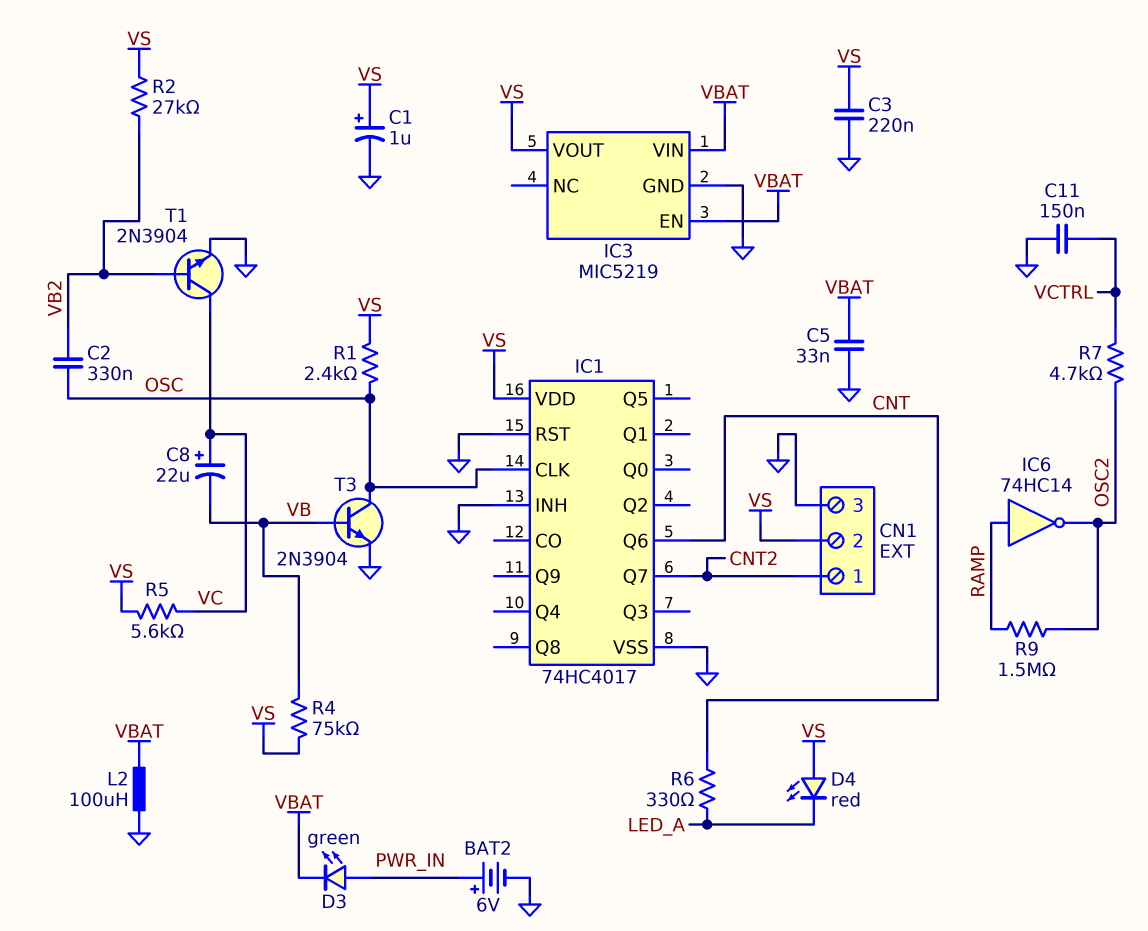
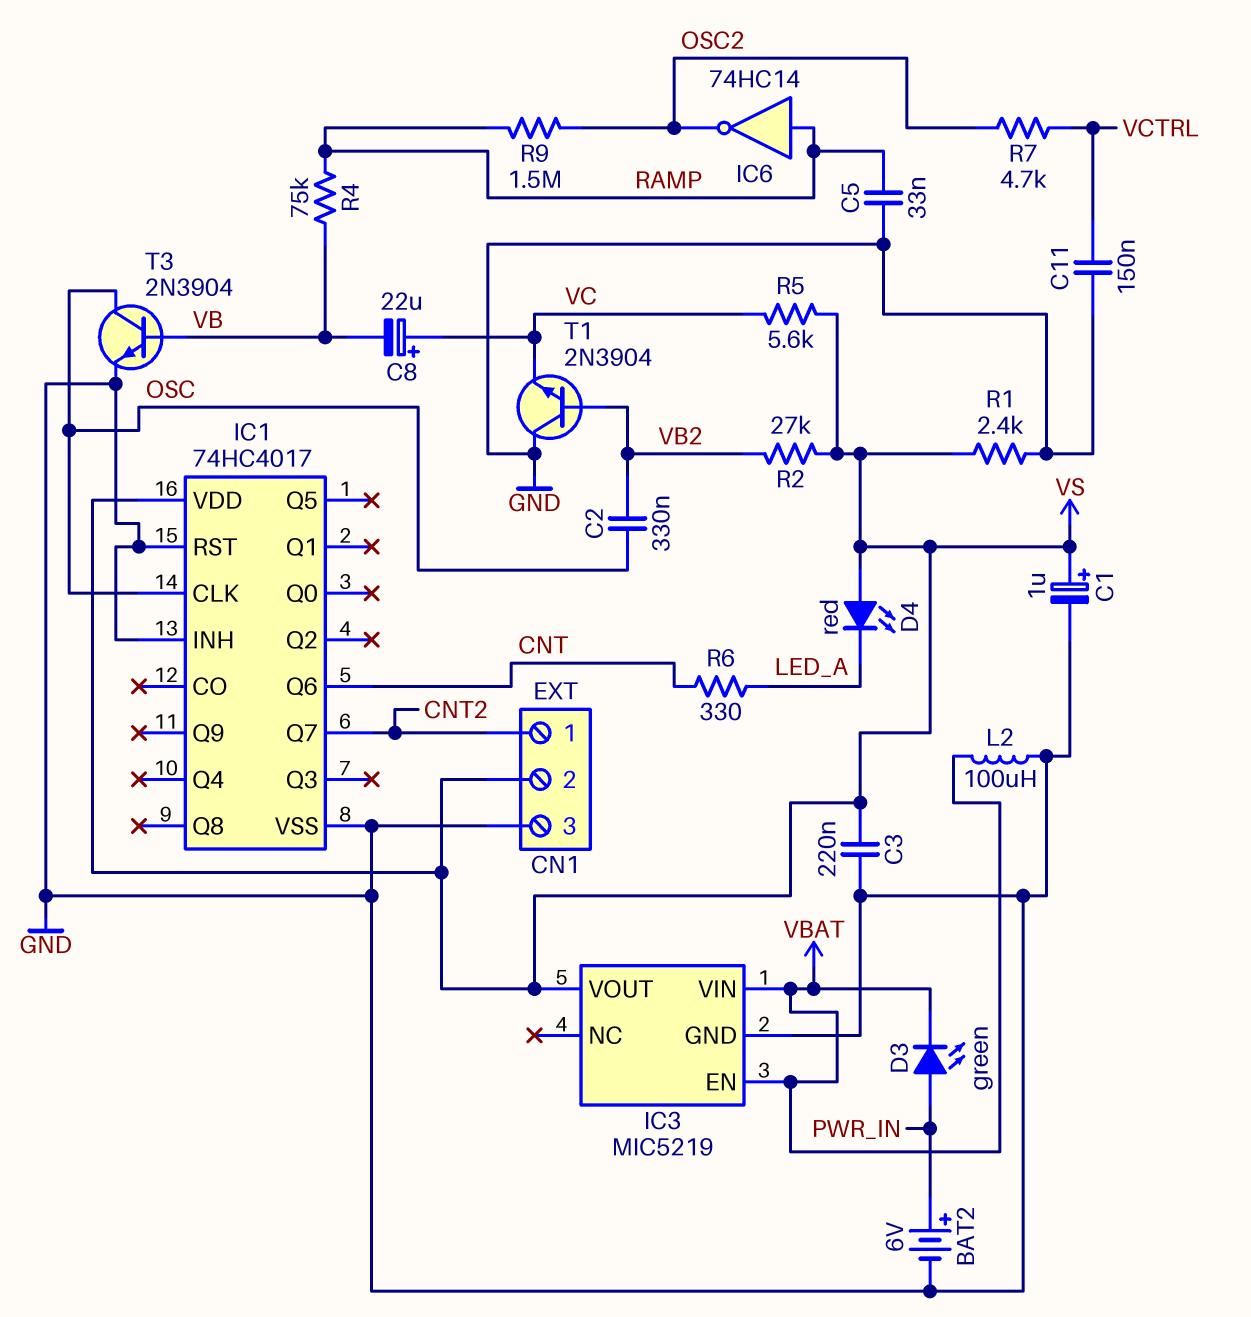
C5: 33nF (GND, VBAT) -> 33nF (GND, RAMP)
R1: 2.4k (OSC, VS) -> 2.4k (GND, VS)
R4: 75k (VB, VS) -> 75k (RAMP, VB)
T1: NPN 2N3904 (B VB2, C VC, E GND) -> NPN 2N3904 (B VB2, C GND, E VC)

